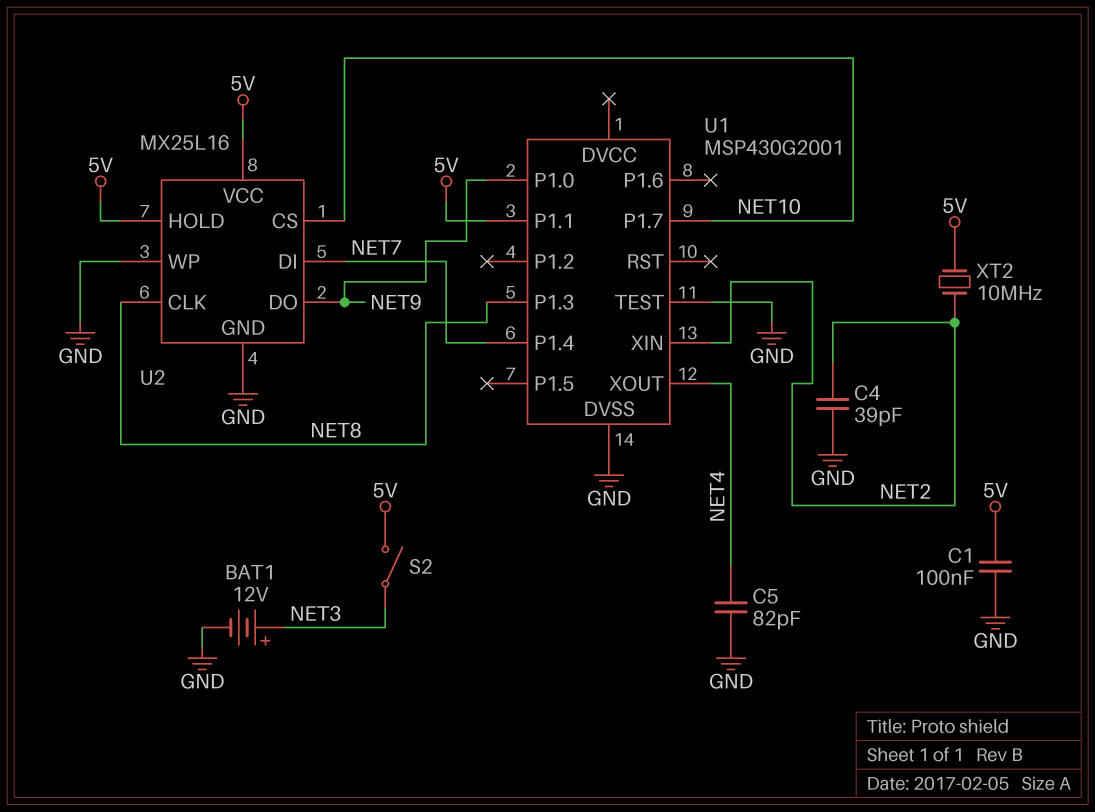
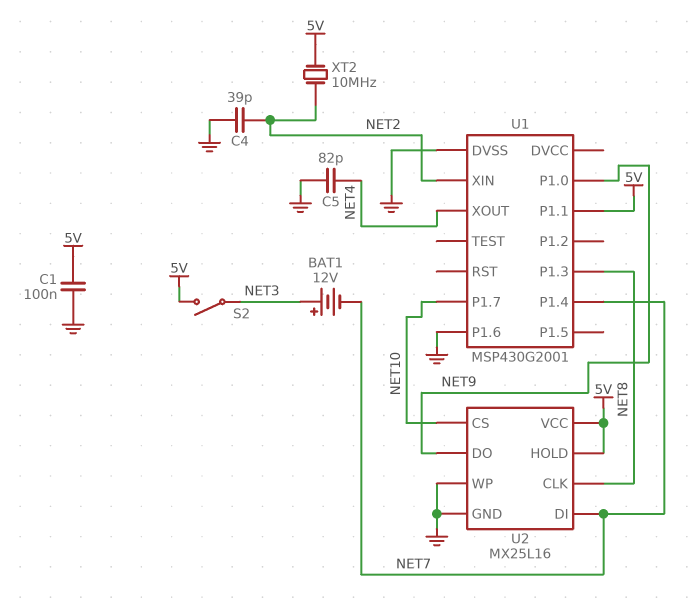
BAT1: 12V (plus NET3, minus GND) -> 12V (plus NET3, minus NET7)
U1 pin P1.6: none -> GND
U1 pin TEST: GND -> none

